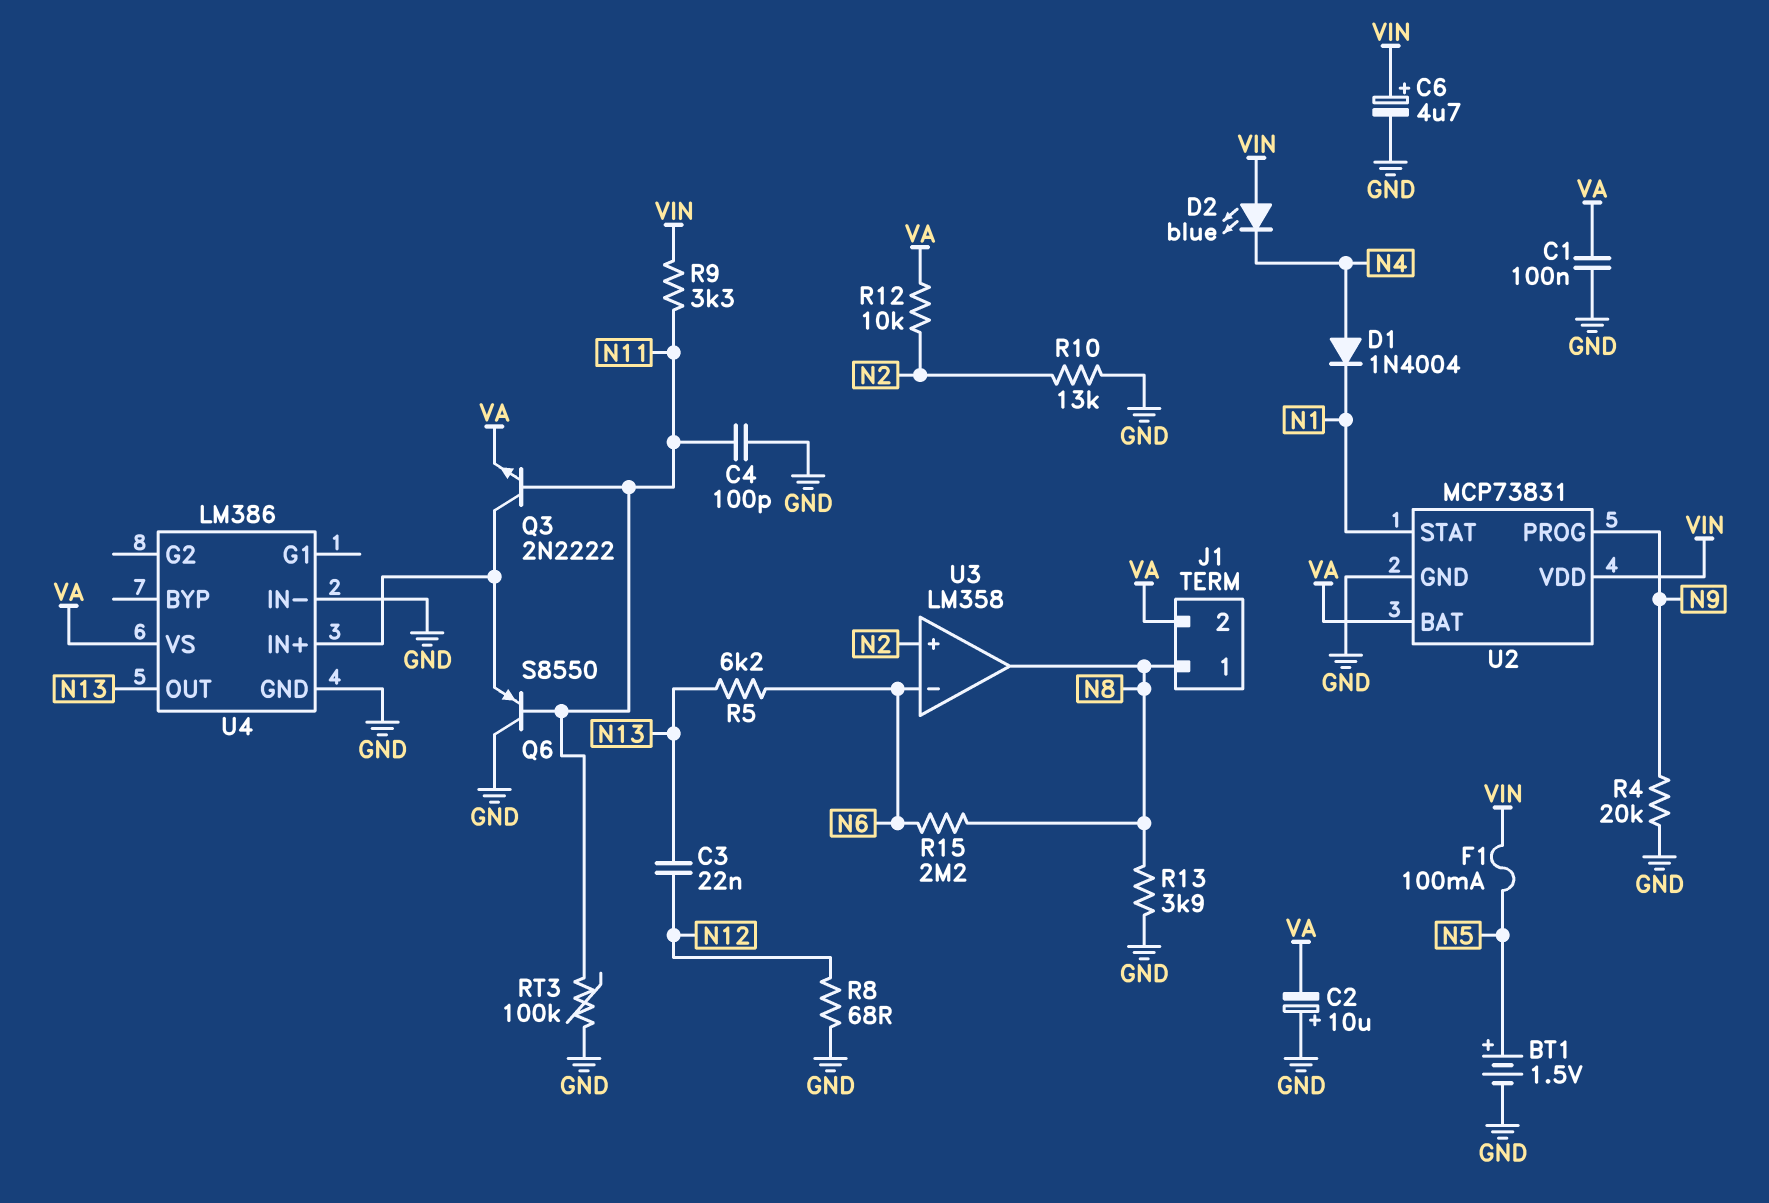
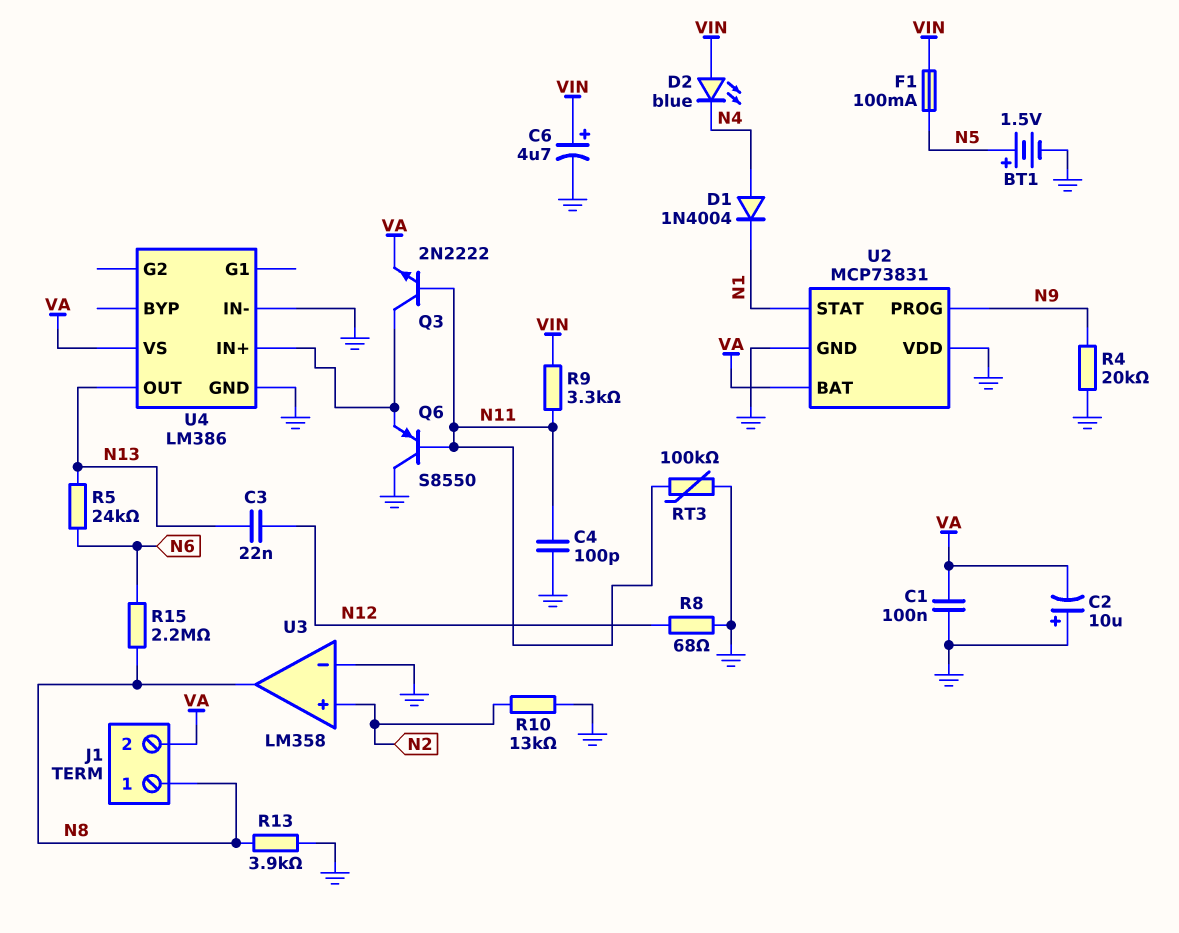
R5: 6.2k (N6, N13) -> 24k (N6, N13)
R12: 10k (N2, VA) -> none
U2 pin VDD: VIN -> GND
U3 pin in-: N6 -> GND

